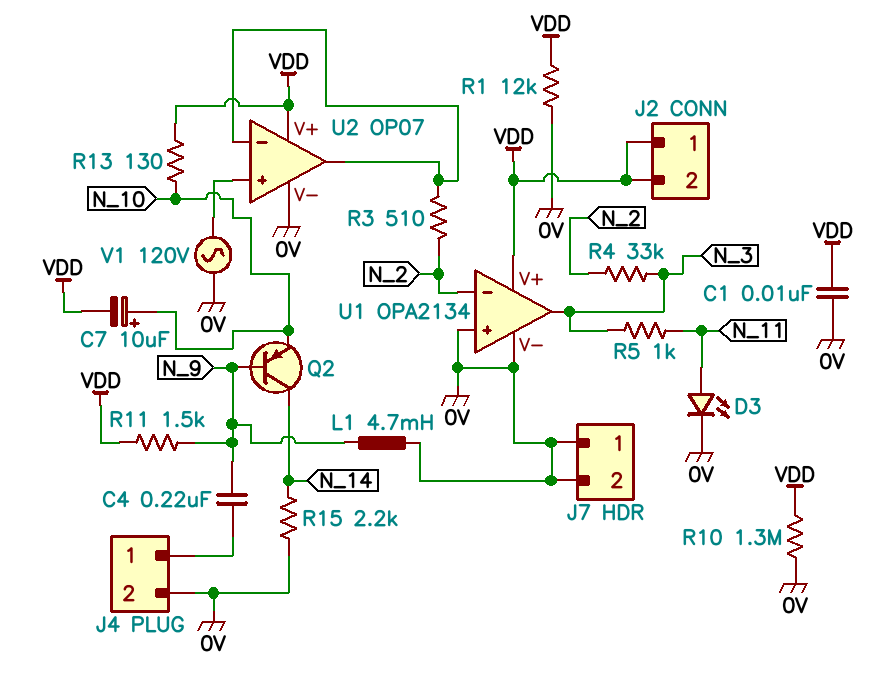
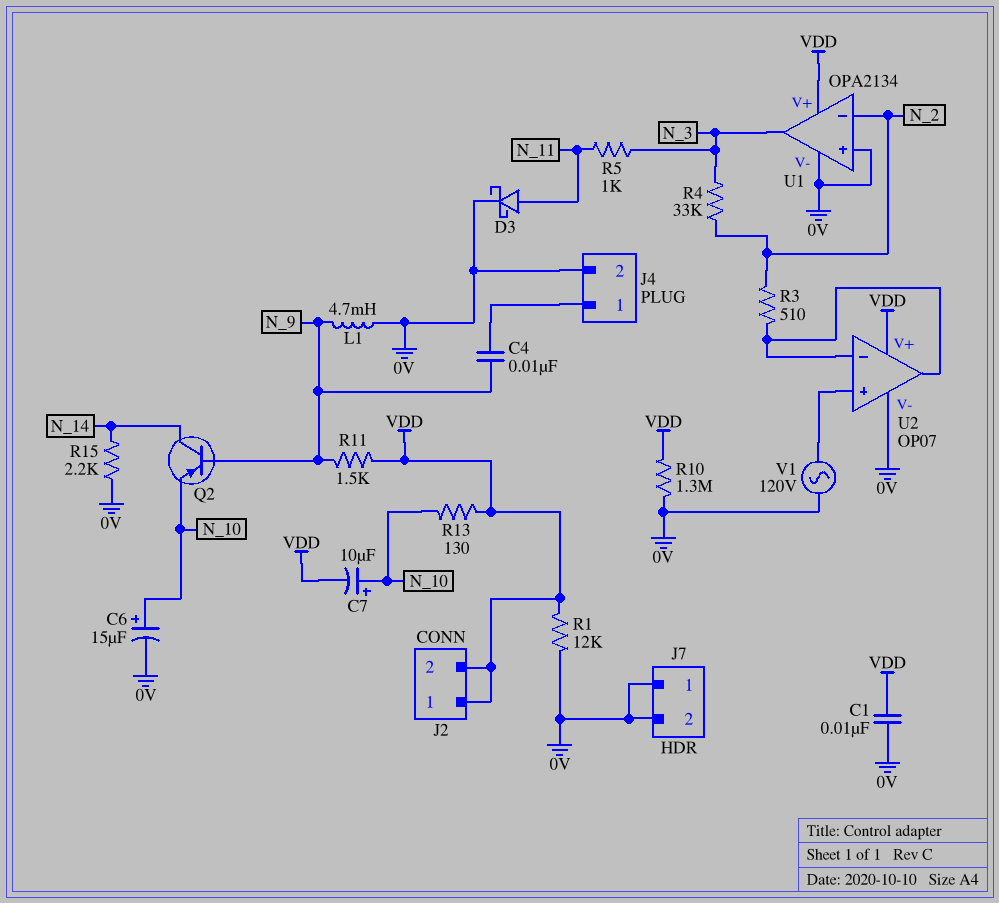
C4: 220nF (J4/1, N_9) -> 10nF (J4/1, N_9)
C6: none -> 15uF (plus N_10, minus 0V)
D3: LED (A N_11, K 0V) -> schottky (A N_11, K 0V)

